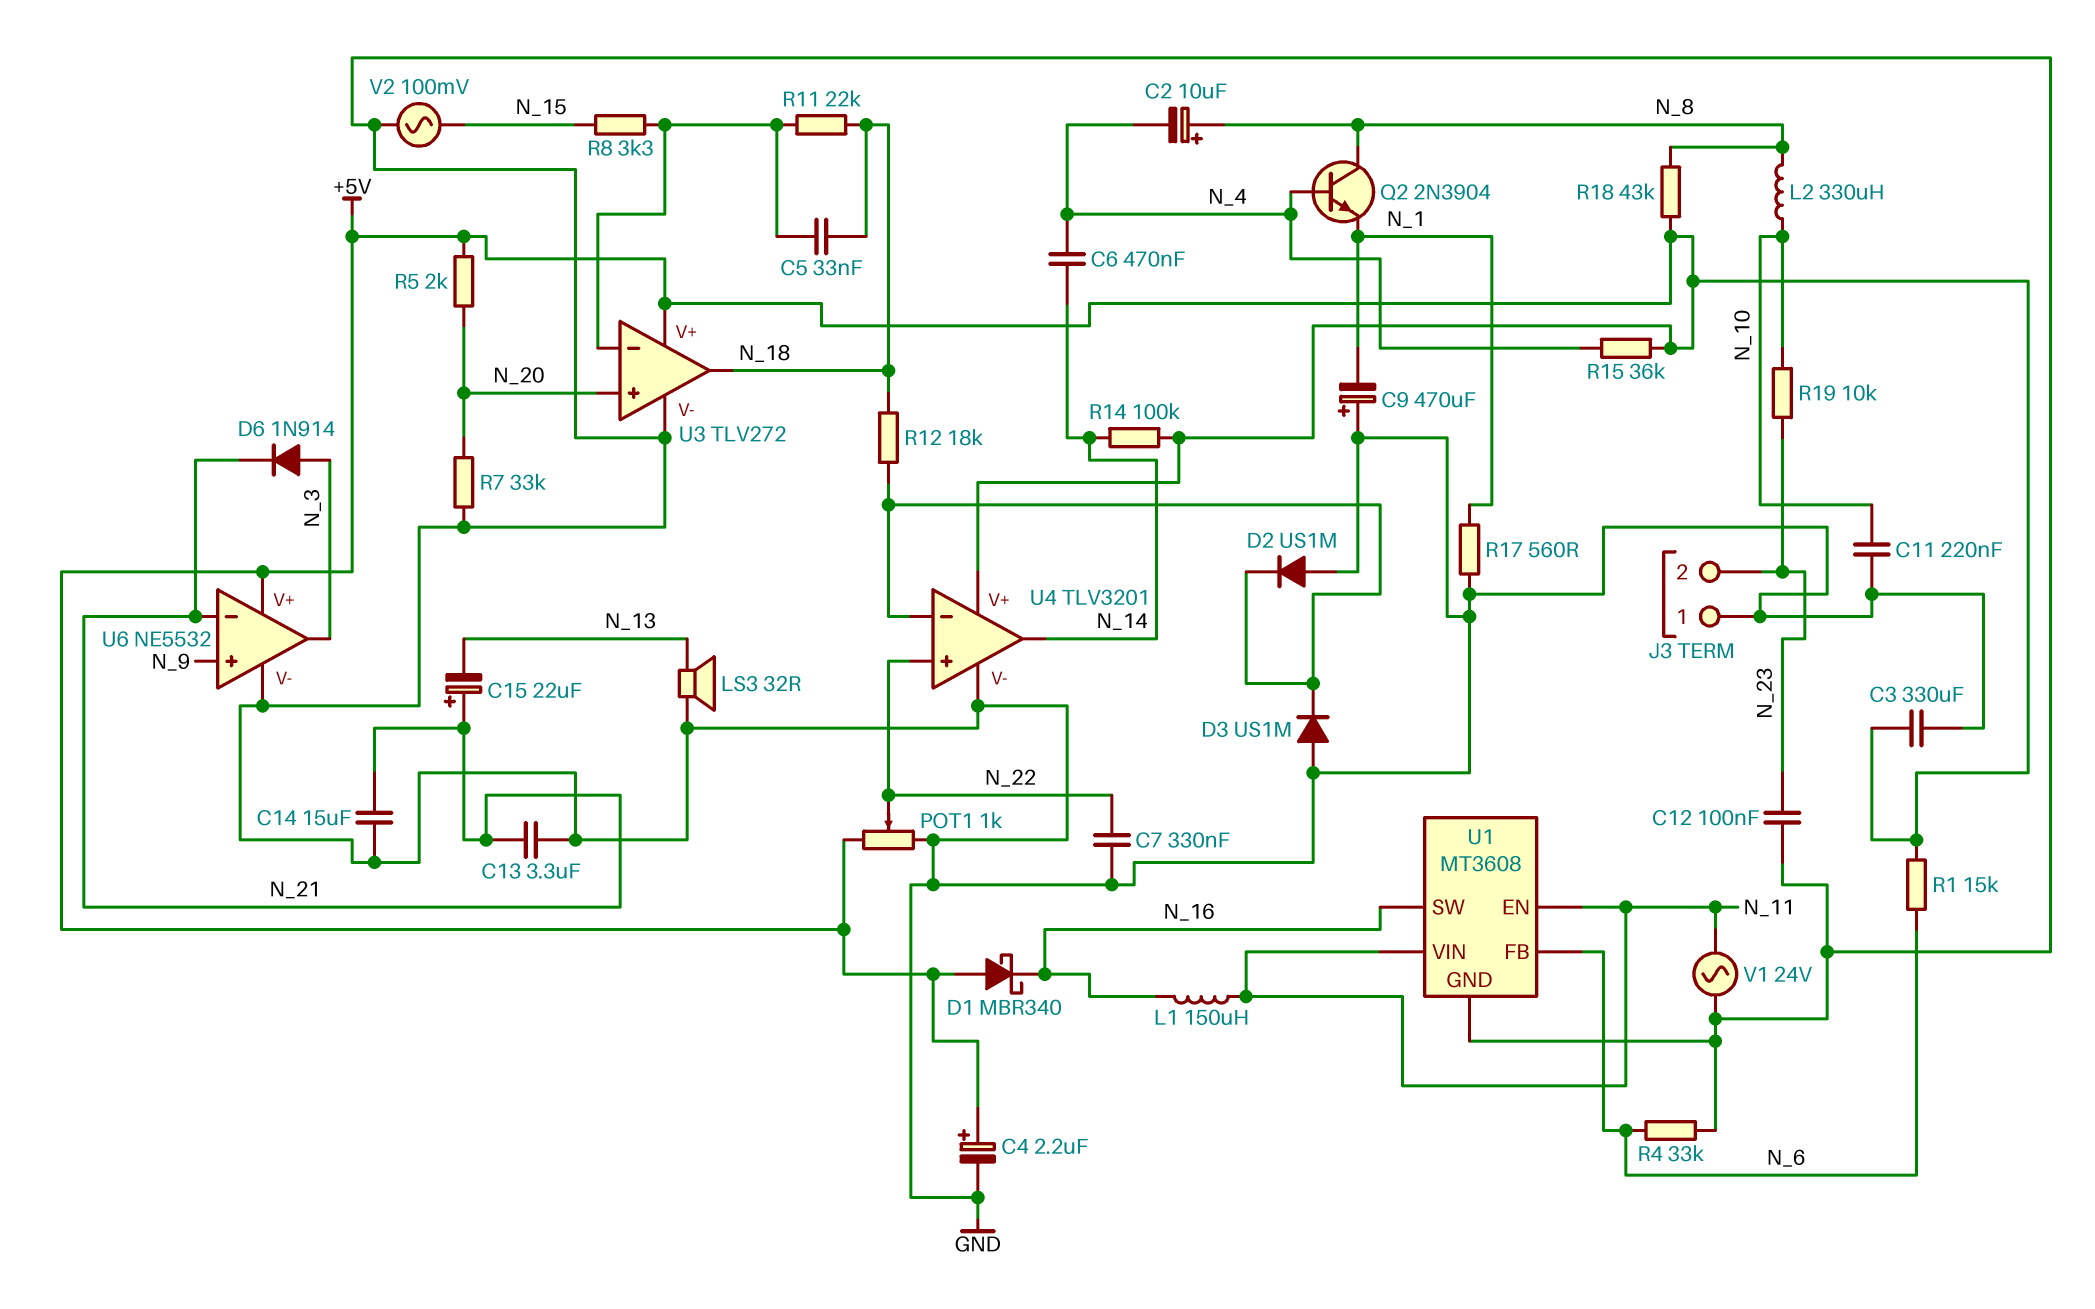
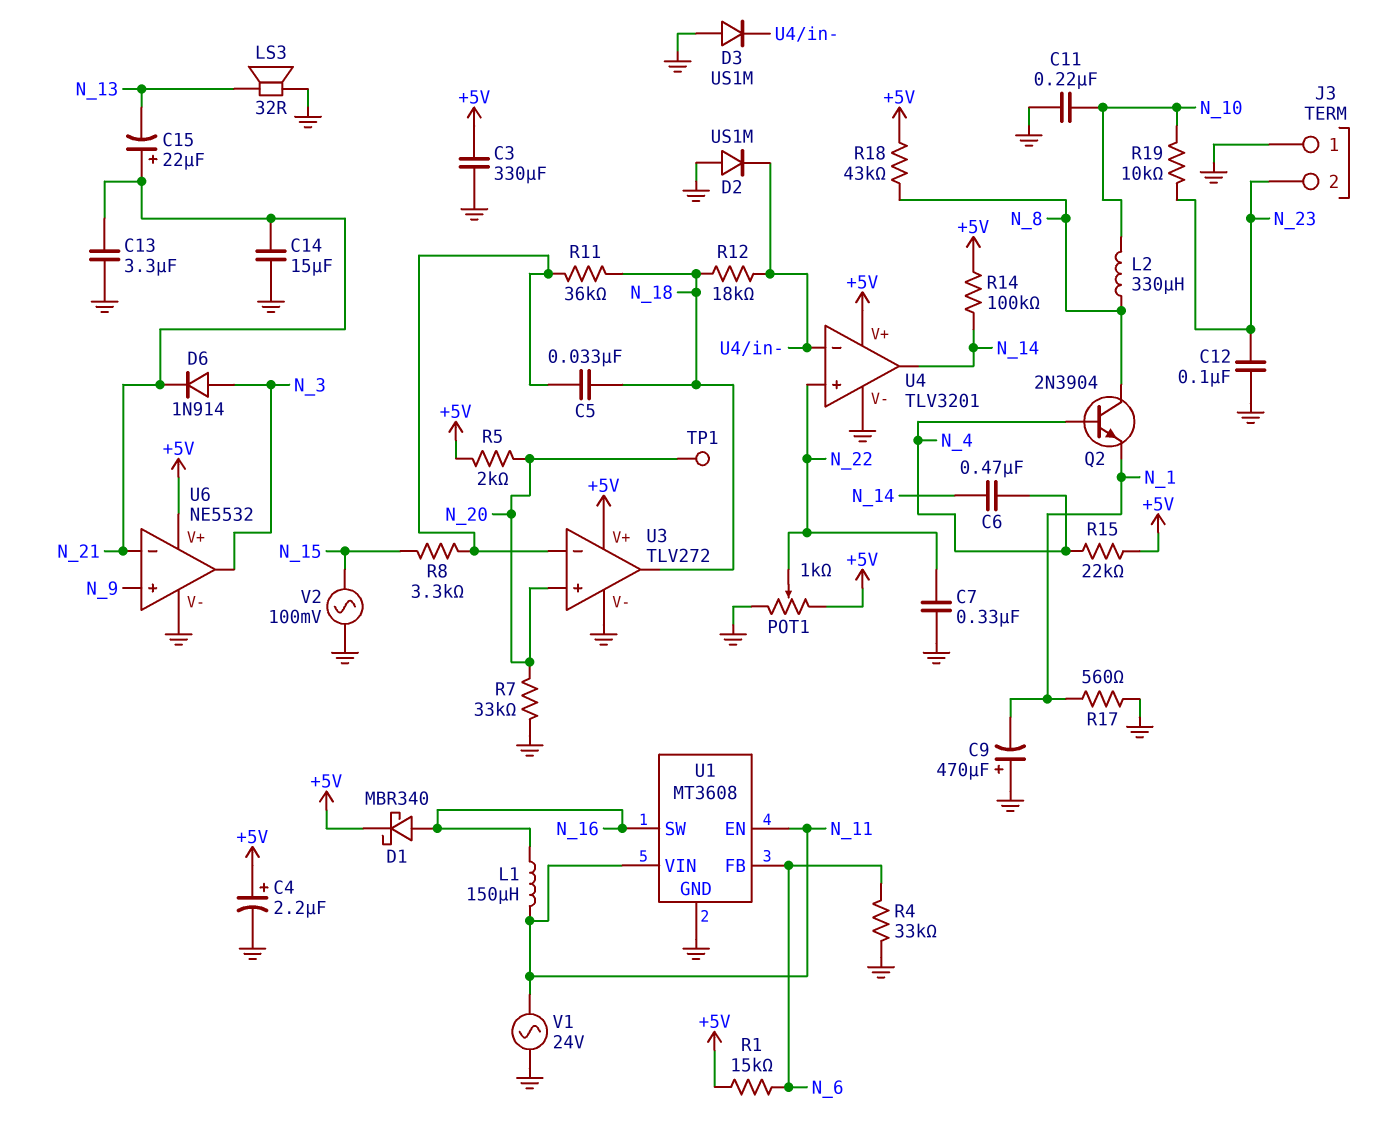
C2: 10uF (plus N_8, minus N_4) -> none
D1: schottky MBR340 (A +5V, K N_16) -> schottky MBR340 (A N_16, K +5V)
R11: 22k (N_18, U3/in-) -> 36k (N_18, U3/in-)
R15: 36k (+5V, N_4) -> 22k (+5V, N_4)
TP1: none -> test point (N_20)

